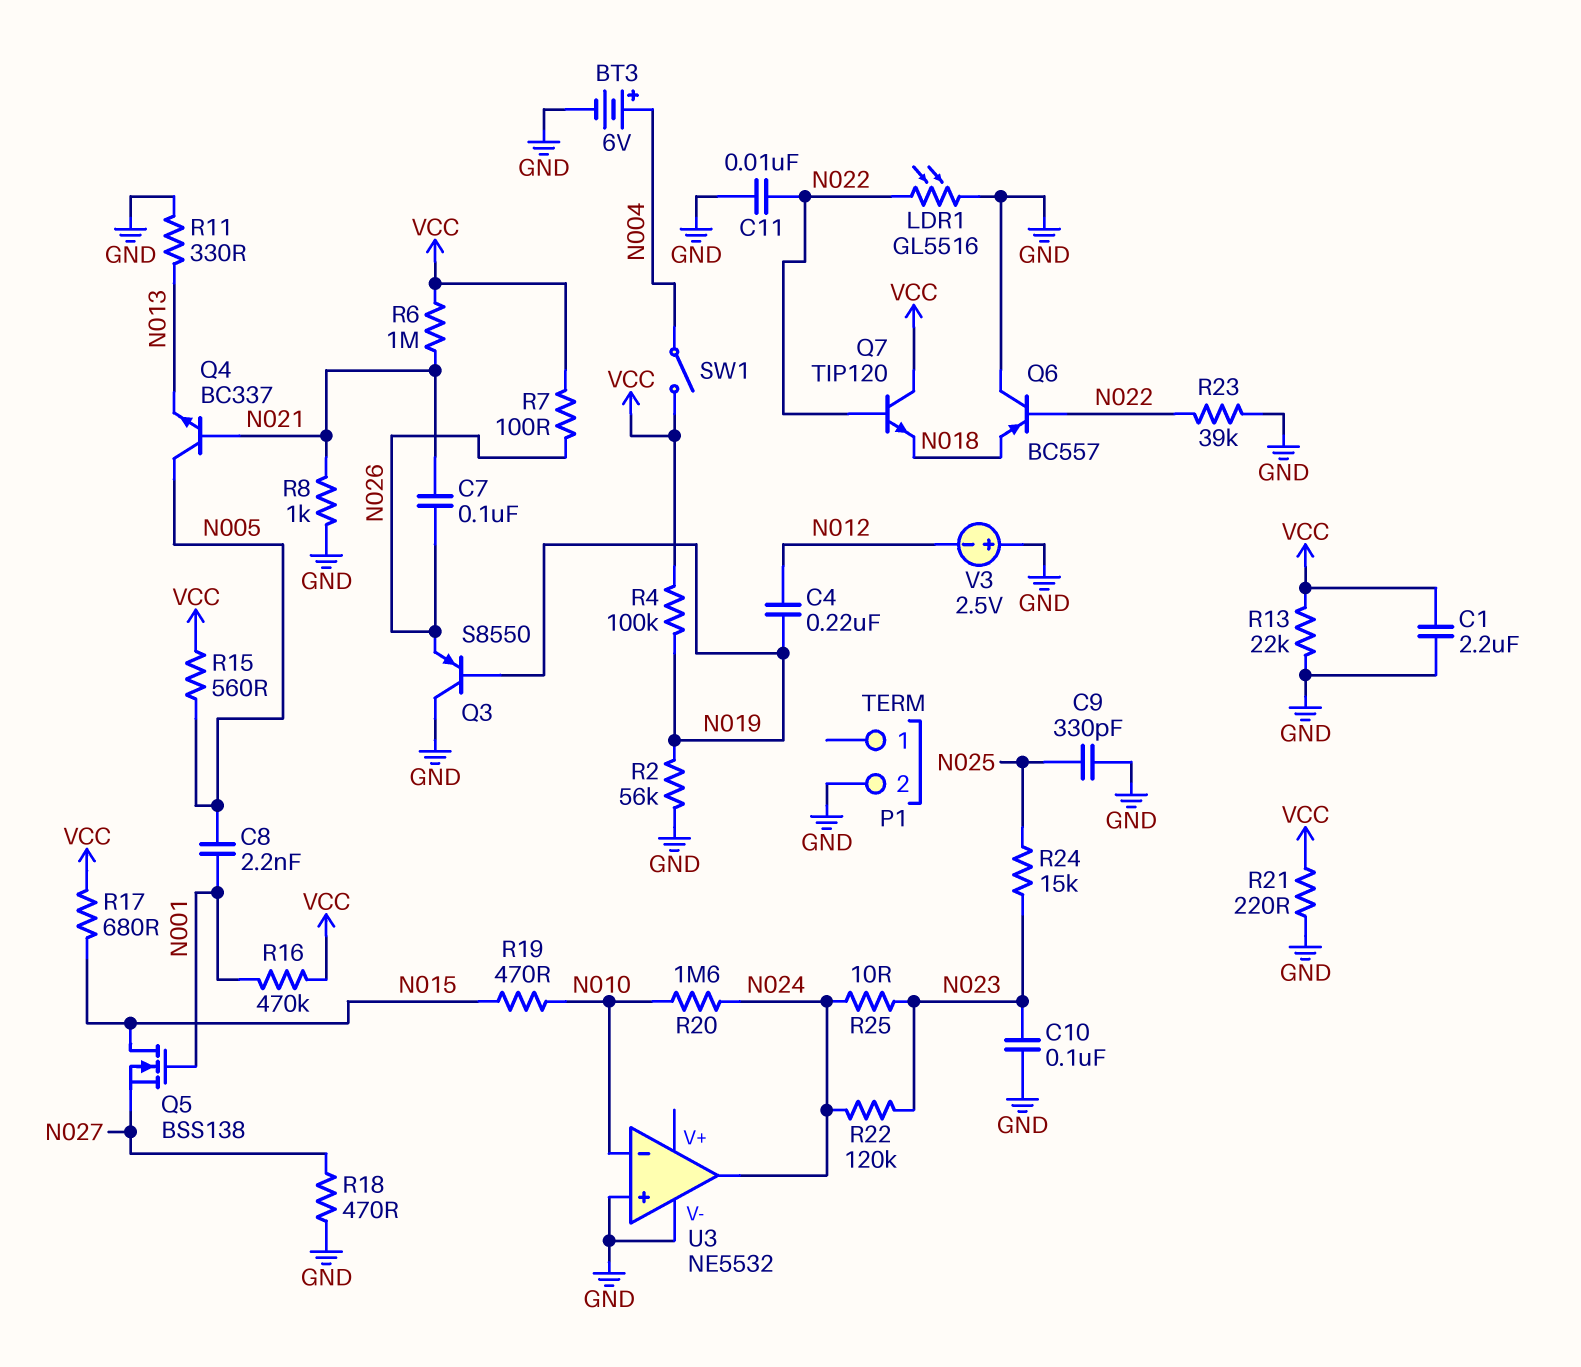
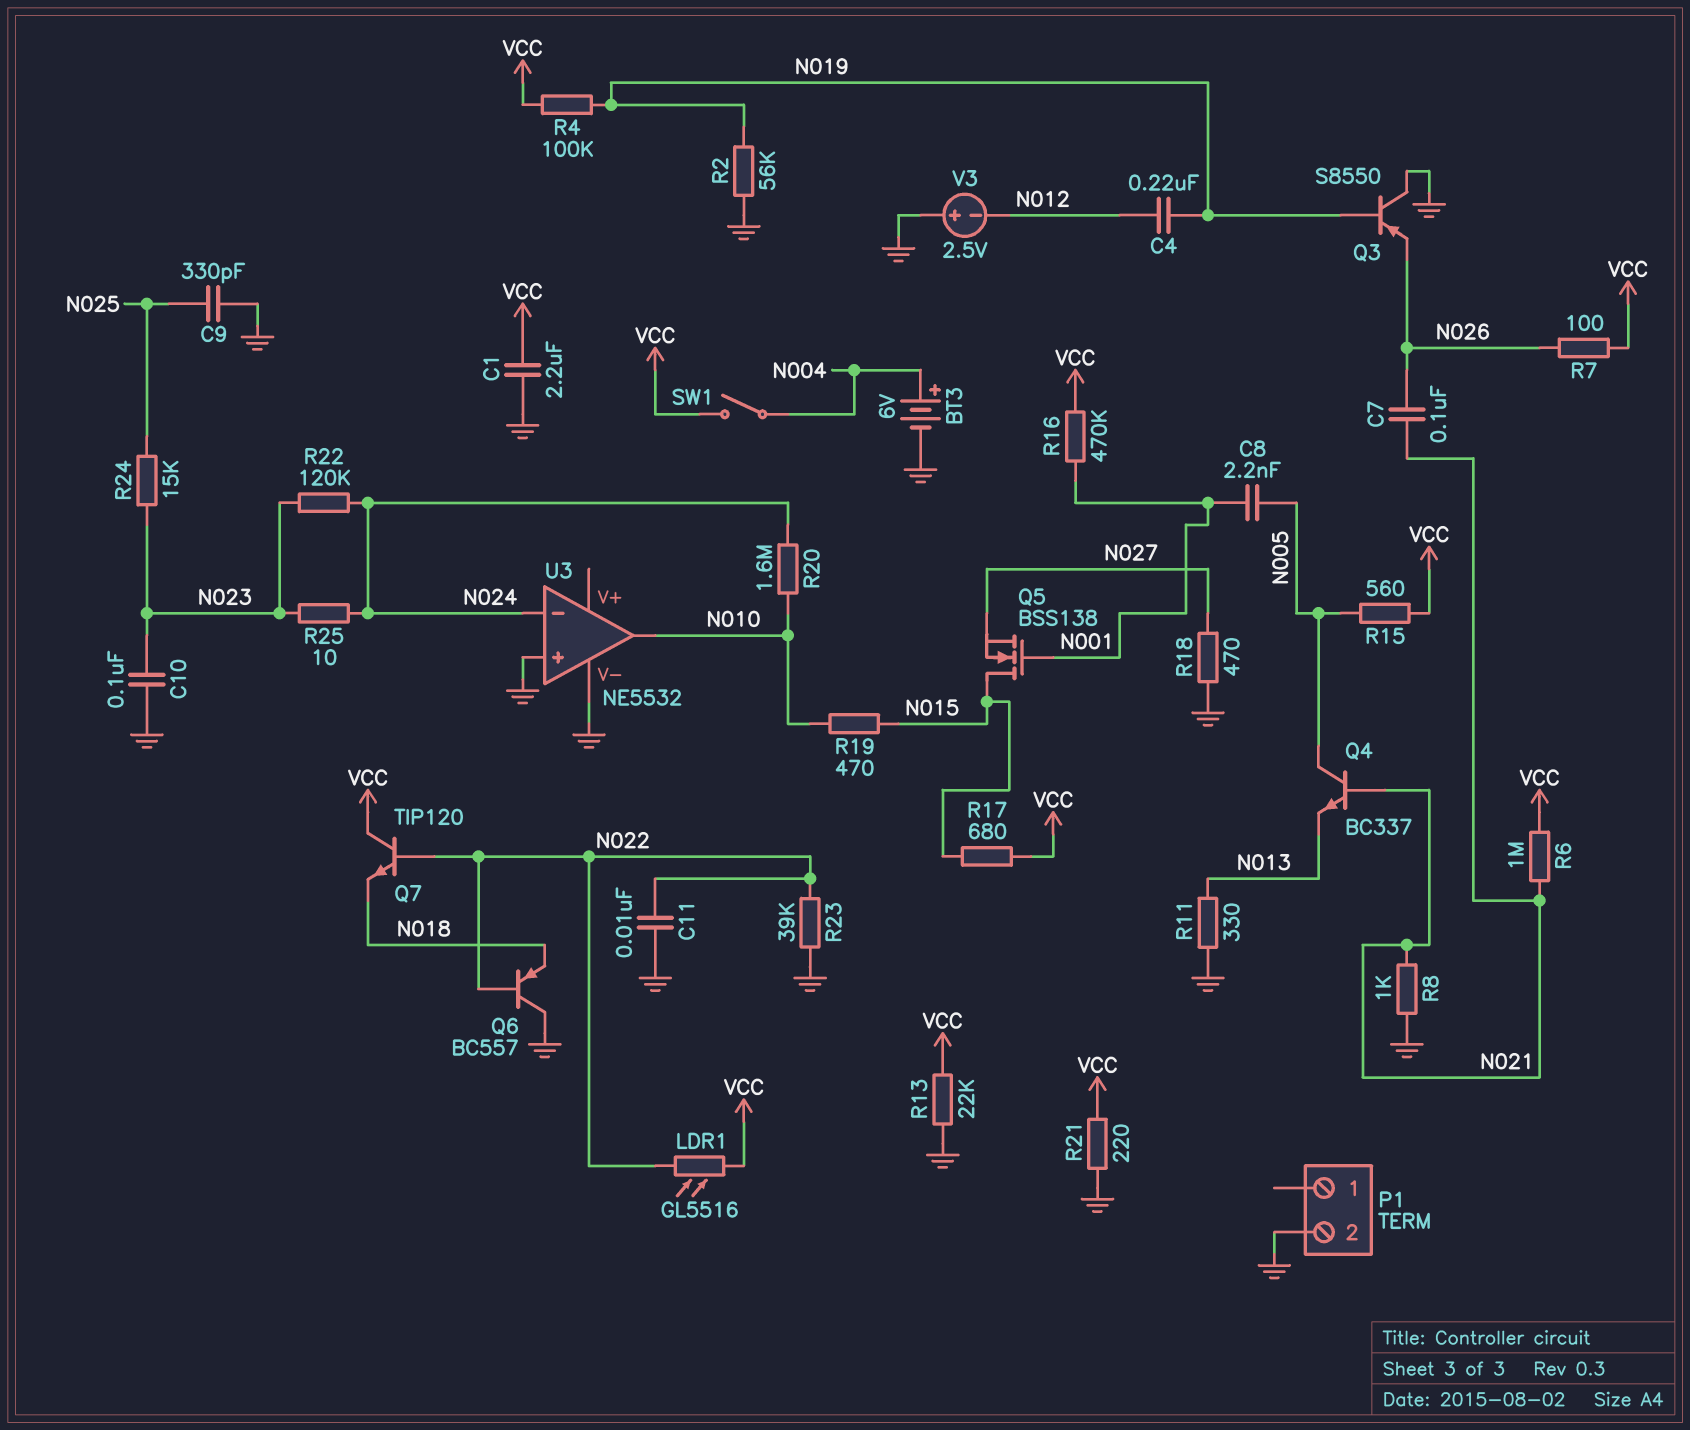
LDR1: GL5516 (GND, N022) -> GL5516 (N022, VCC)
U3 pin in-: N010 -> N024
U3 pin out: N024 -> N010

